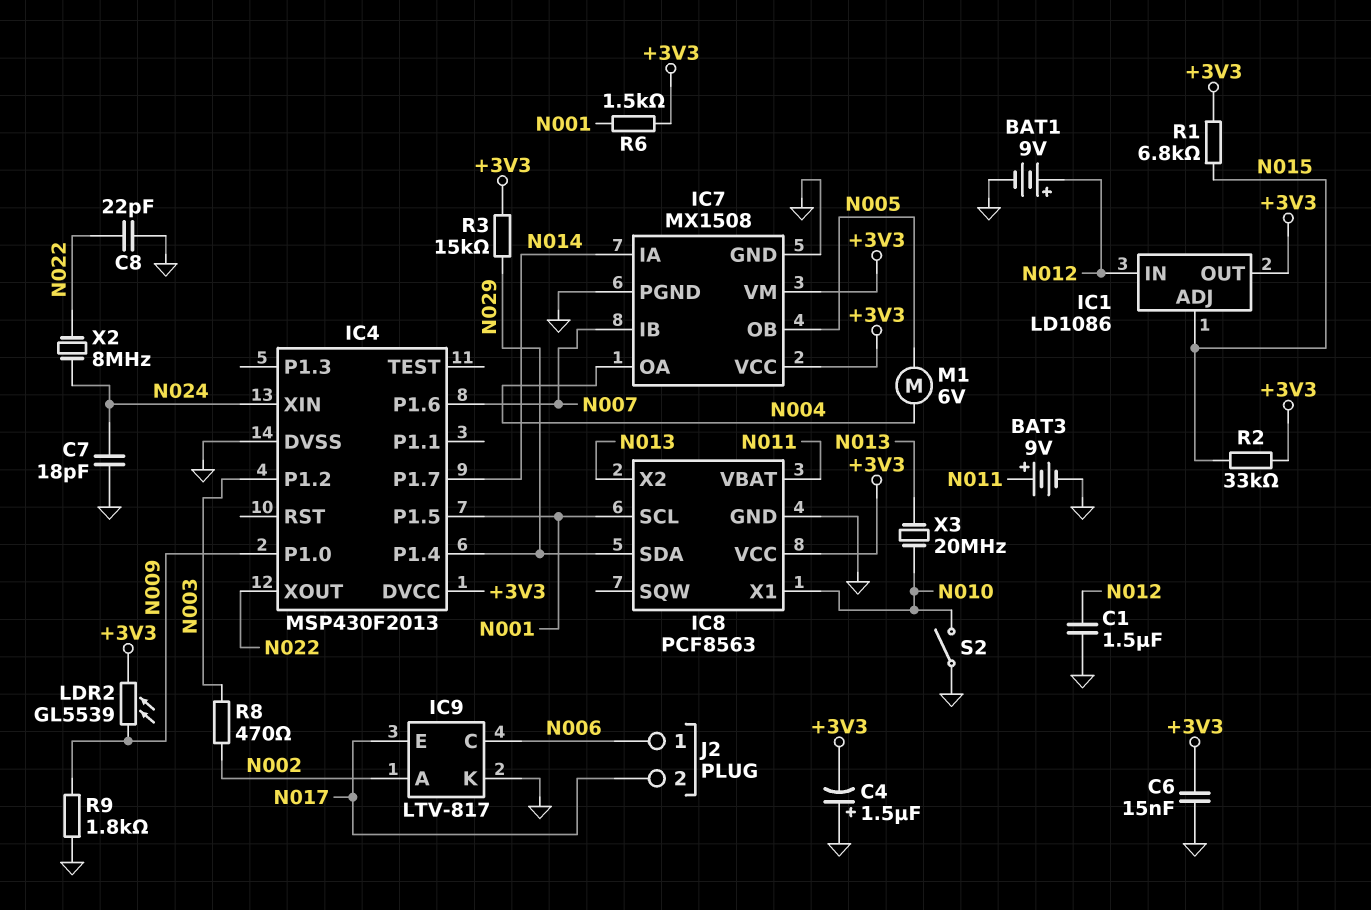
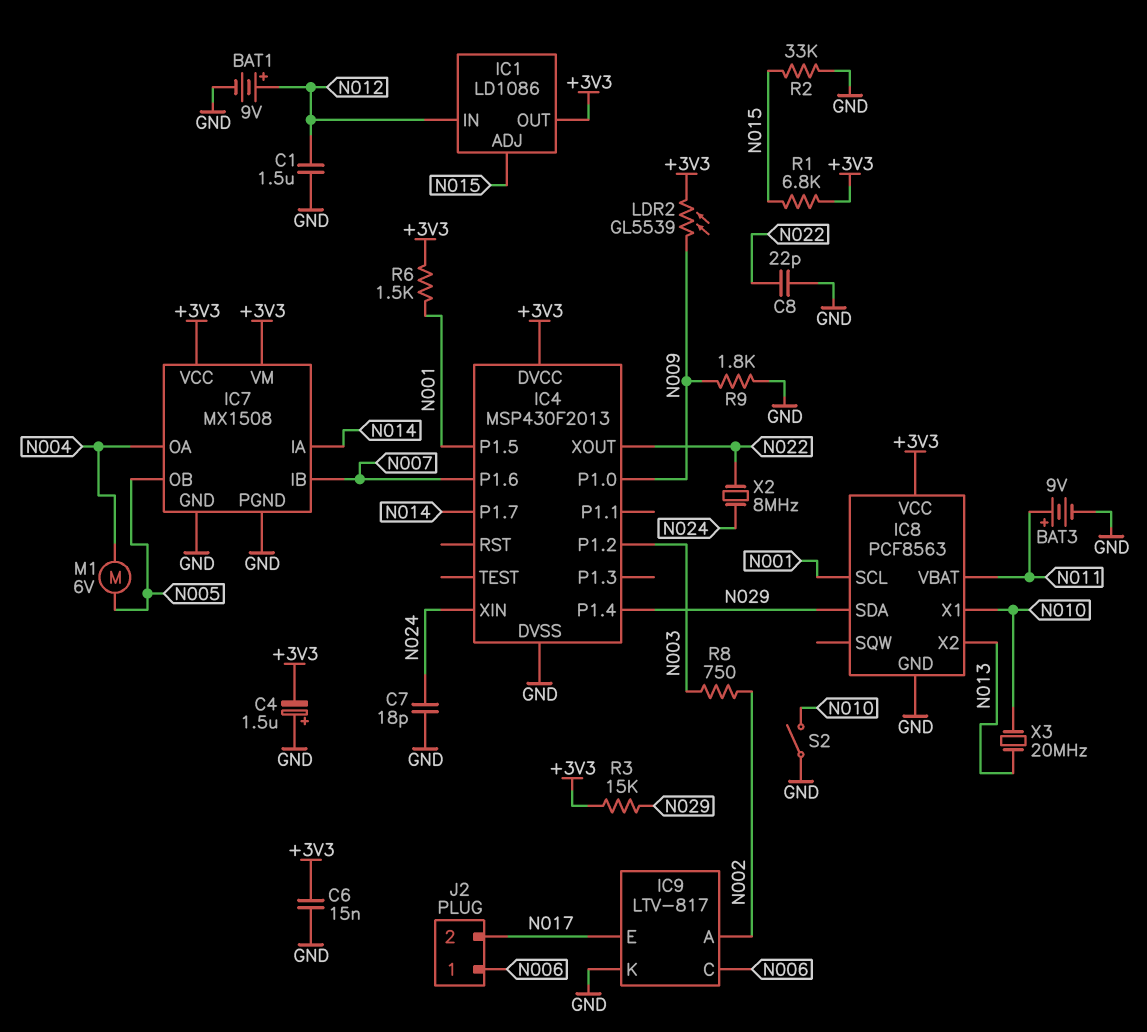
R2: 33k (+3V3, N015) -> 33k (GND, N015)
R8: 470 (N002, N003) -> 750 (N002, N003)

